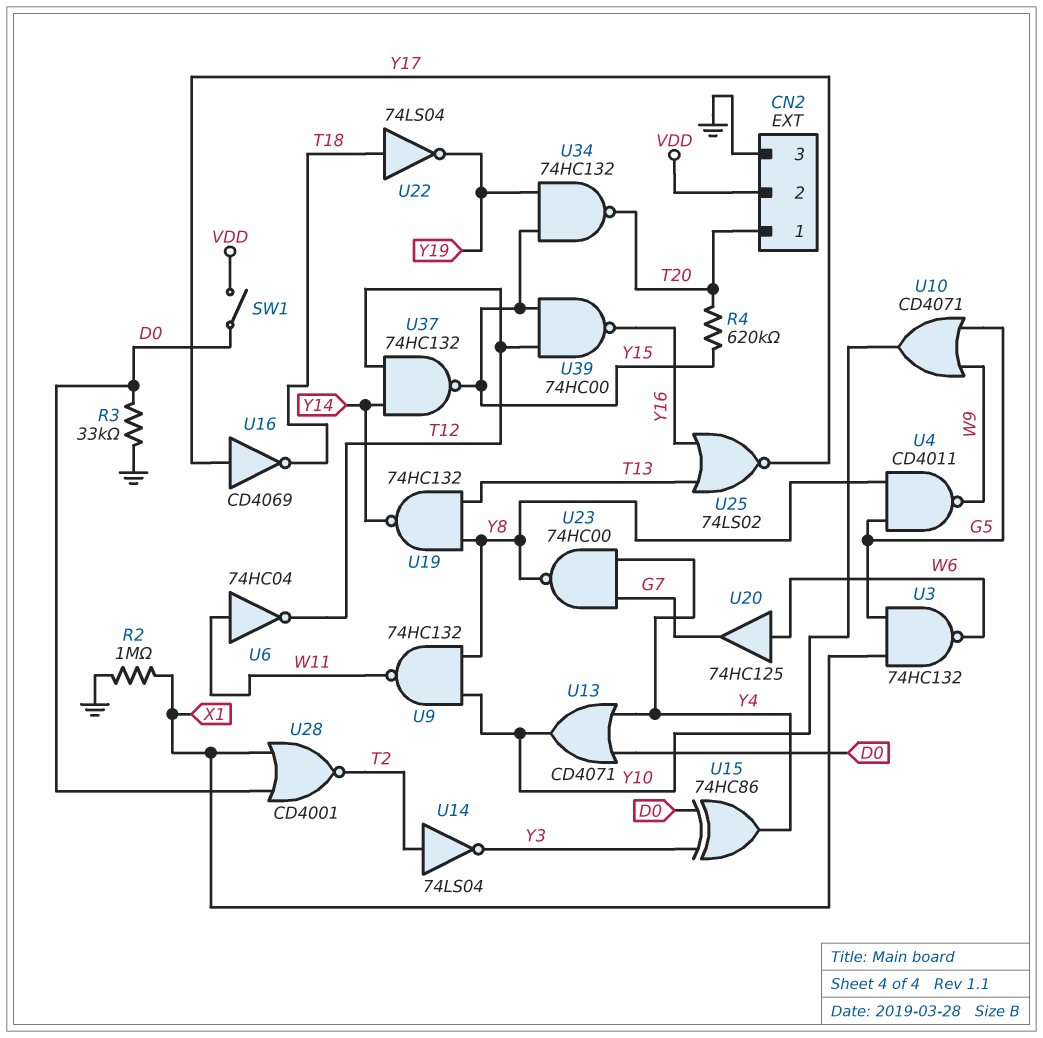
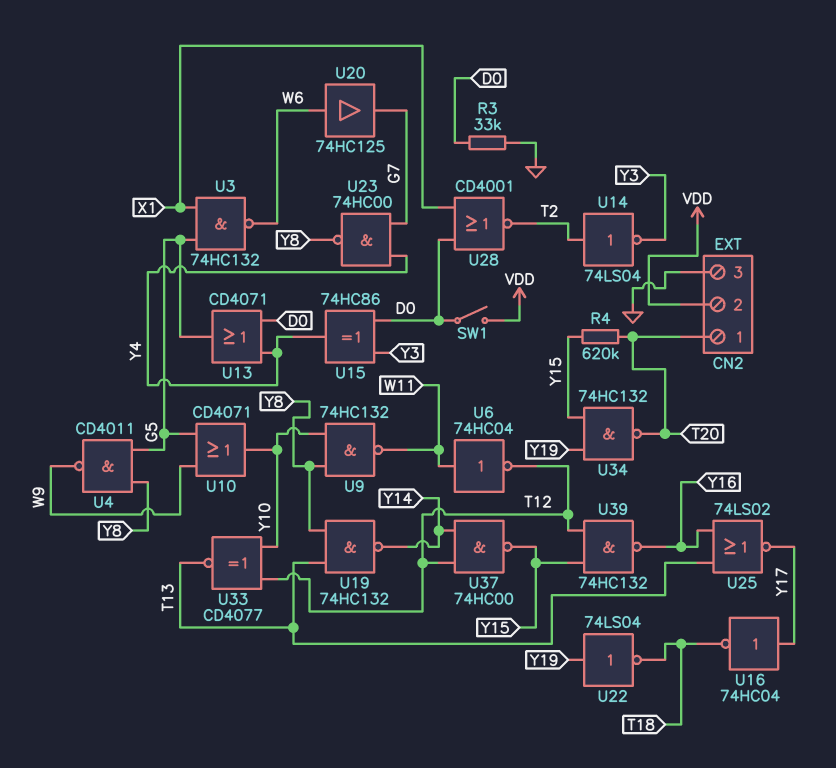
R2: 1M (GND, X1) -> none
U13: OR CD4071 (in D0, in Y4, out Y10) -> OR CD4071 (in D0, in Y4, out G5)
U16: NOT CD4069 (in Y17, out T18) -> NOT 74HC04 (in Y17, out T18)
U22: NOT 74LS04 (in T18, out Y19) -> NOT 74LS04 (in Y19, out T18)
U33: none -> XNOR CD4077 (in T12, in Y10, out T13)
U37: NAND 74HC132 (in T12, in Y14, out Y15) -> NAND 74HC00 (in T12, in Y14, out Y15)
U39: NAND 74HC00 (in T12, in Y15, out Y16) -> NAND 74HC132 (in T12, in Y15, out Y16)

